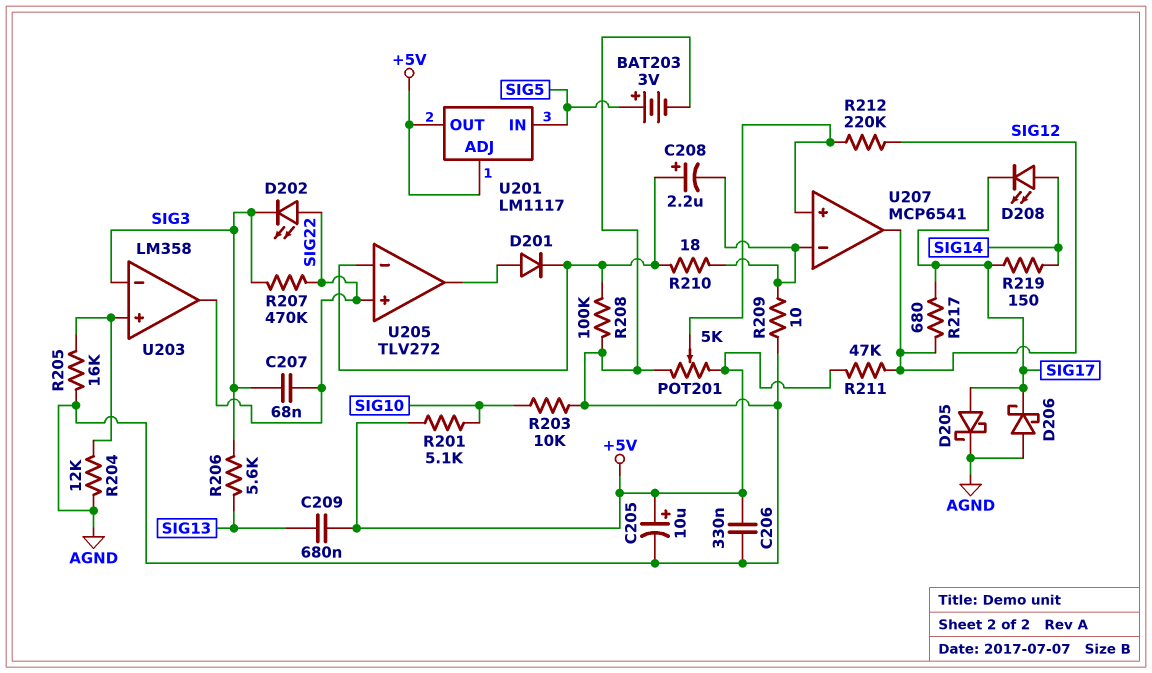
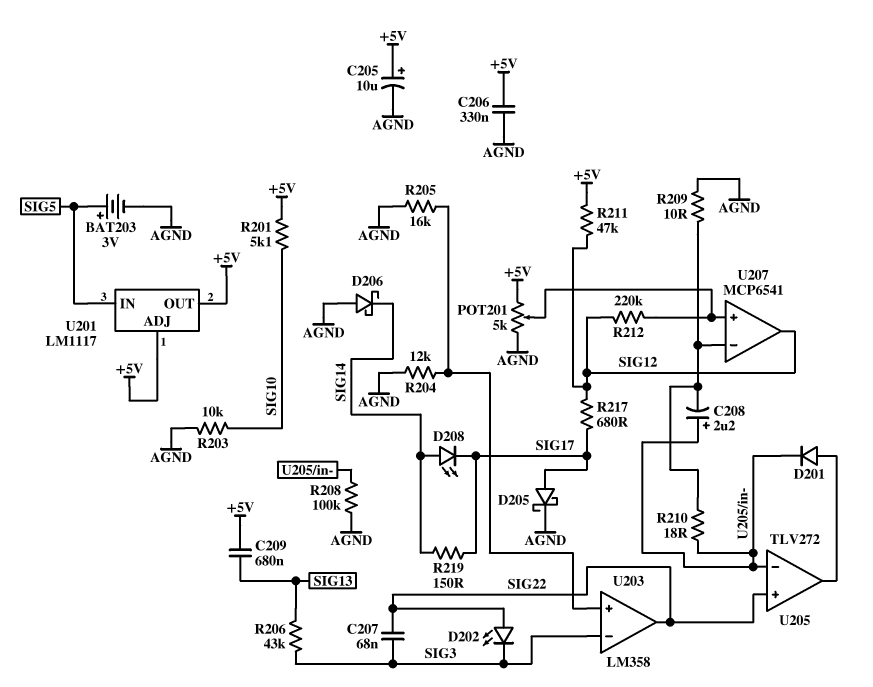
D206: schottky (A AGND, K SIG17) -> schottky (A AGND, K SIG14)
R206: 5.6k (SIG3, SIG13) -> 43k (SIG3, SIG13)
R207: 470k (SIG3, SIG22) -> none

